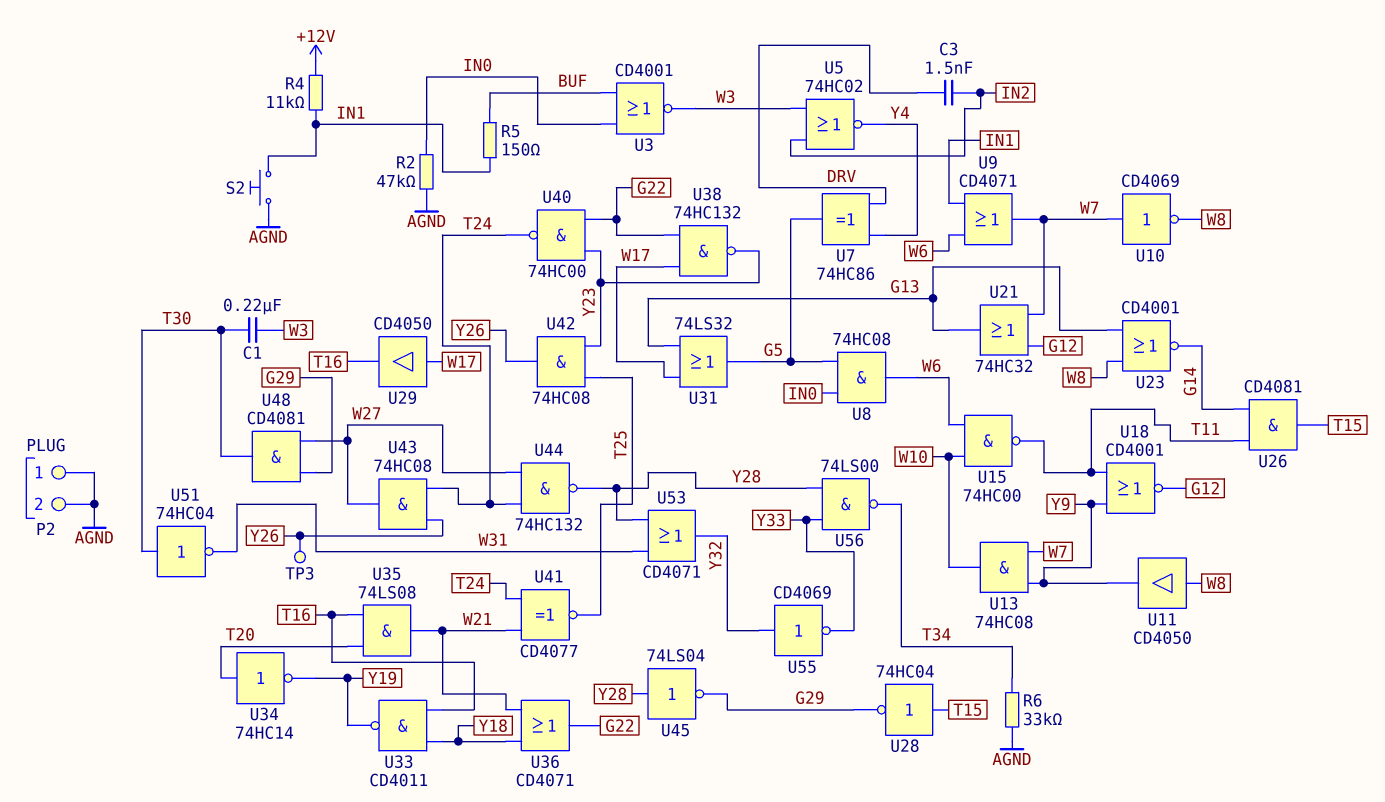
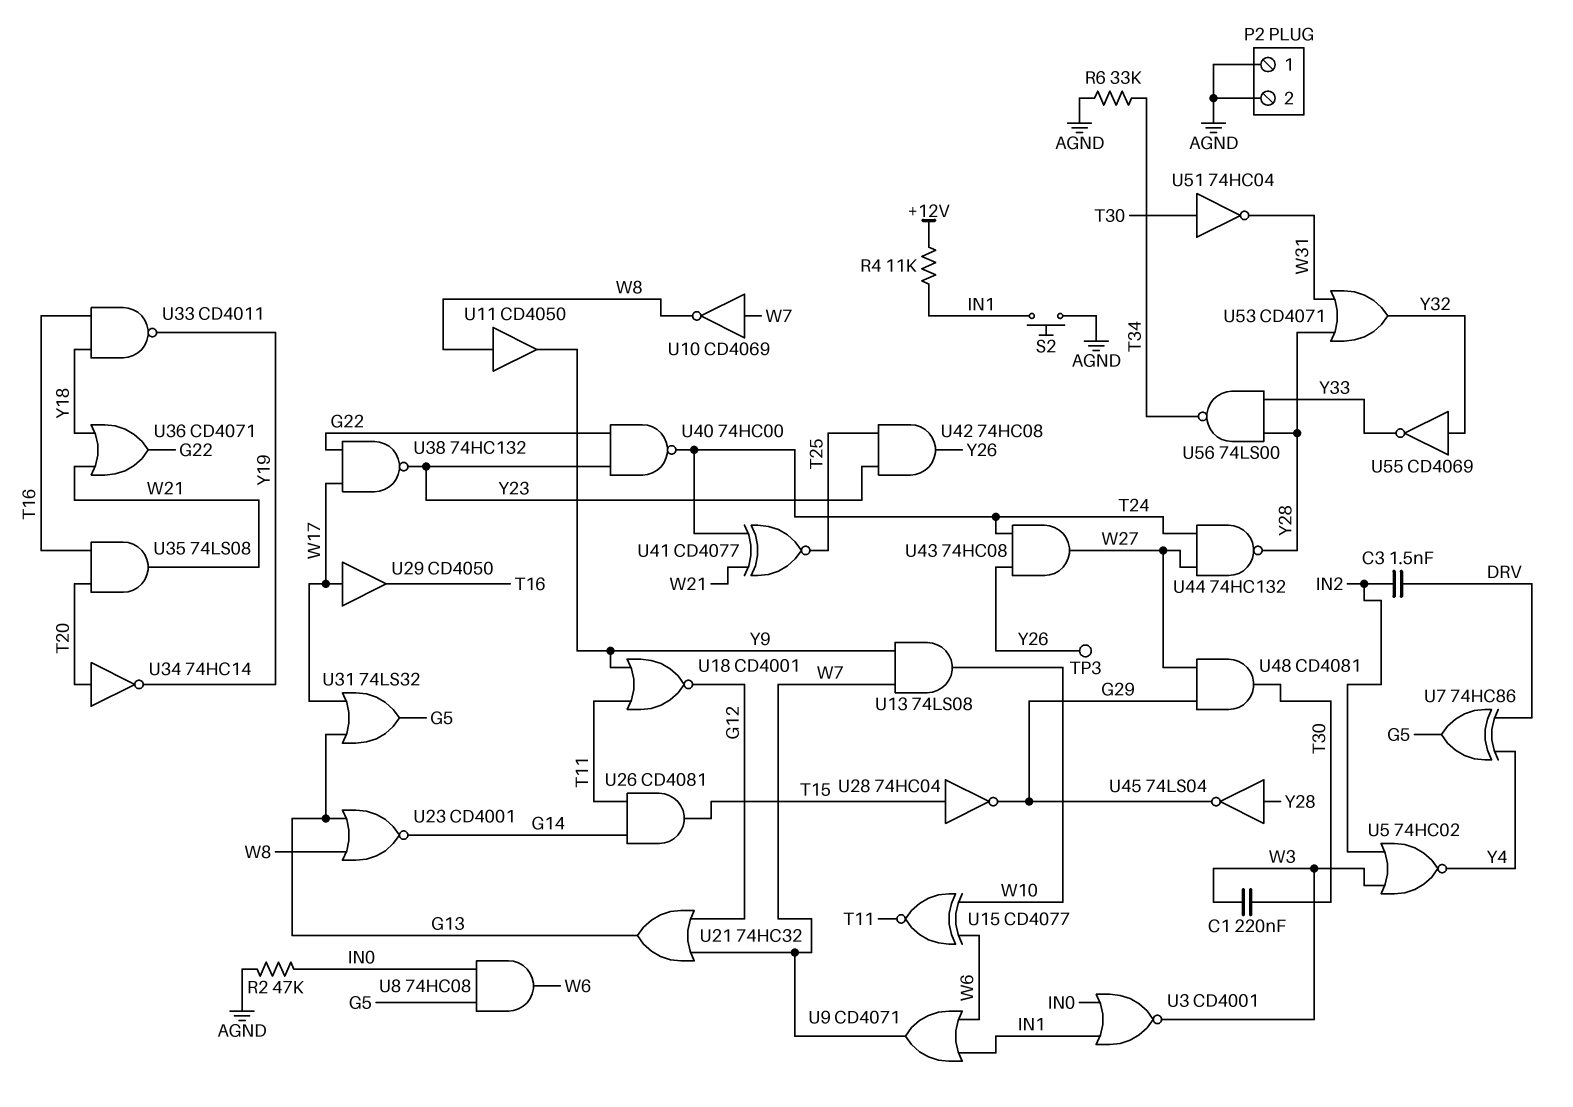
R5: 150 (BUF, IN1) -> none
U3: NOR CD4001 (in BUF, in IN0, out W3) -> NOR CD4001 (in IN0, in IN1, out W3)
U13: AND 74HC08 (in W7, in Y9, out W10) -> AND 74LS08 (in W7, in Y9, out W10)
U15: NAND 74HC00 (in W6, in W10, out T11) -> XNOR CD4077 (in W6, in W10, out T11)

